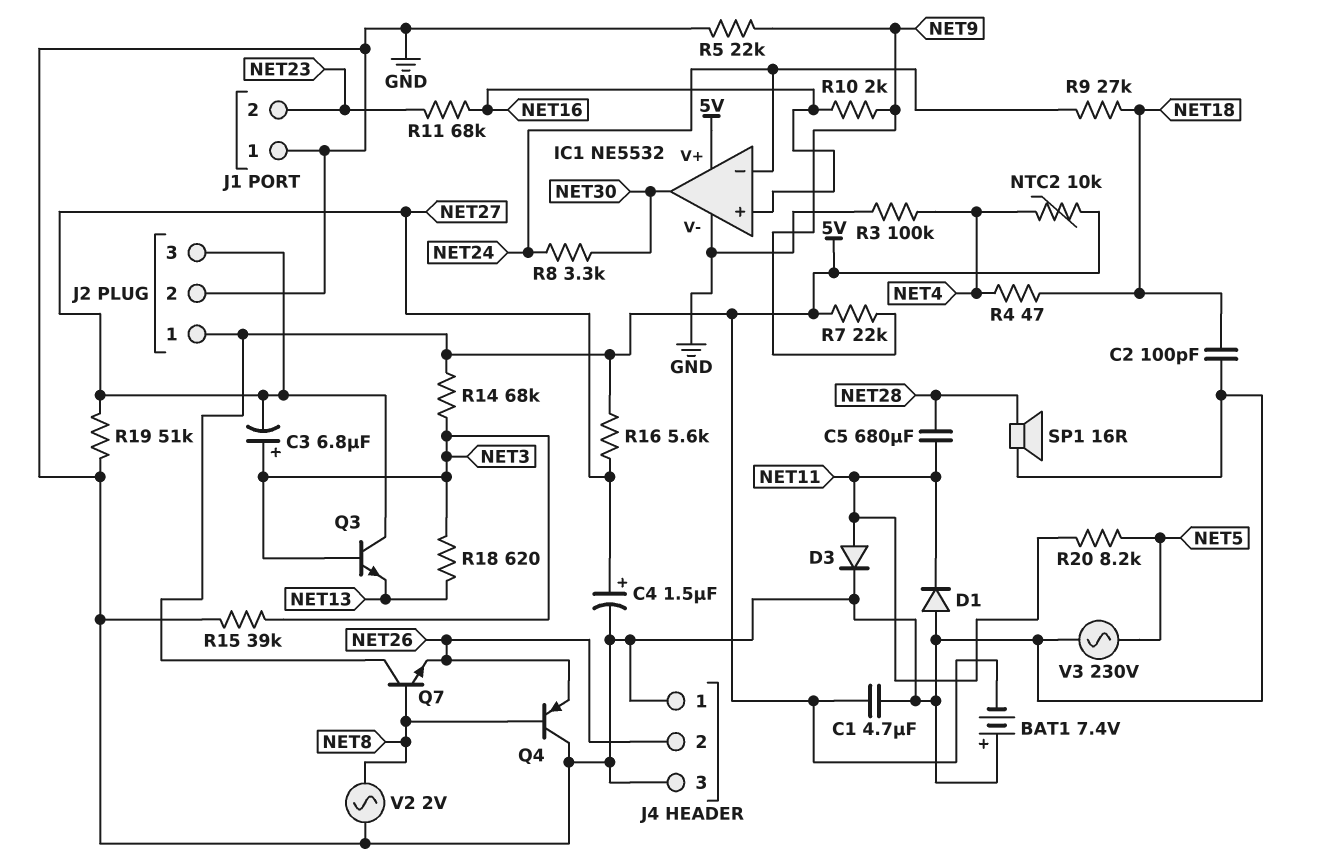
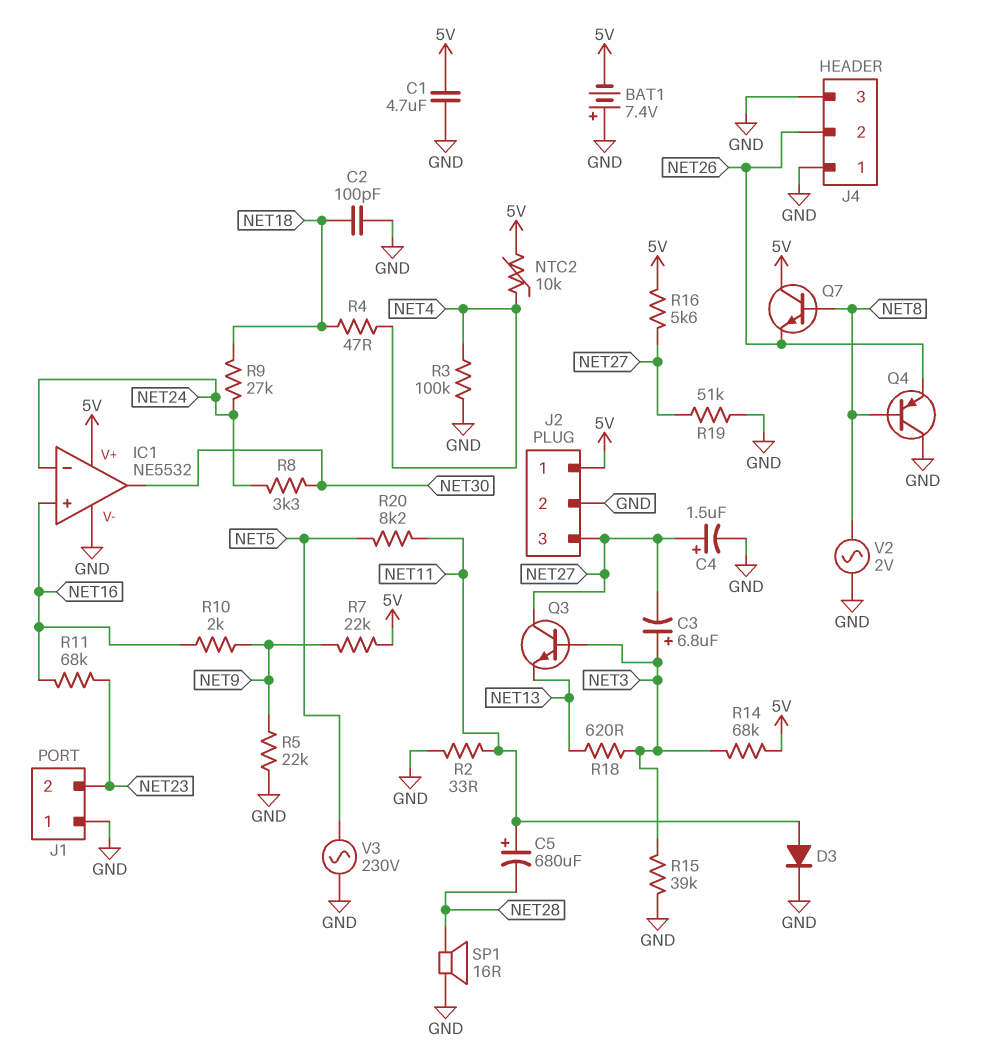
C5: 680uF (NET11, NET28) -> 680uF (plus NET11, minus NET28)
D1: diode (A GND, K NET11) -> none
R2: none -> 33 (GND, NET11)

